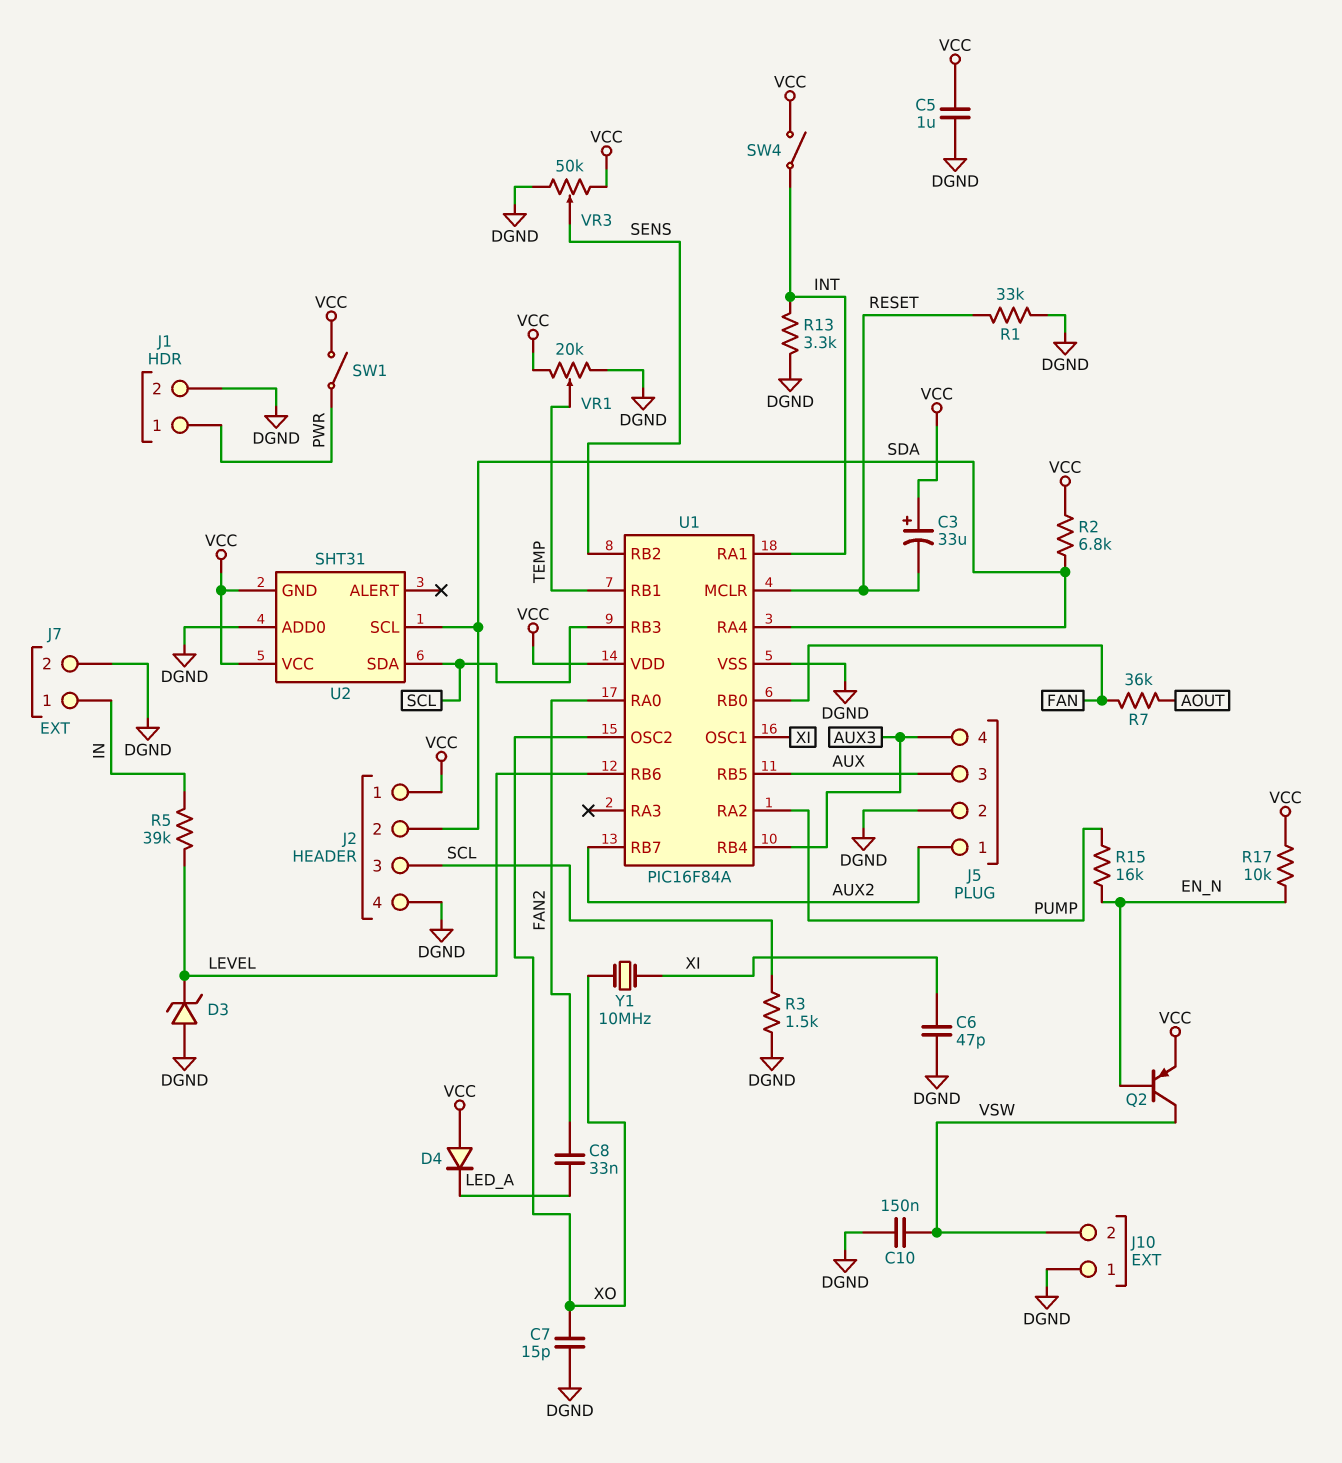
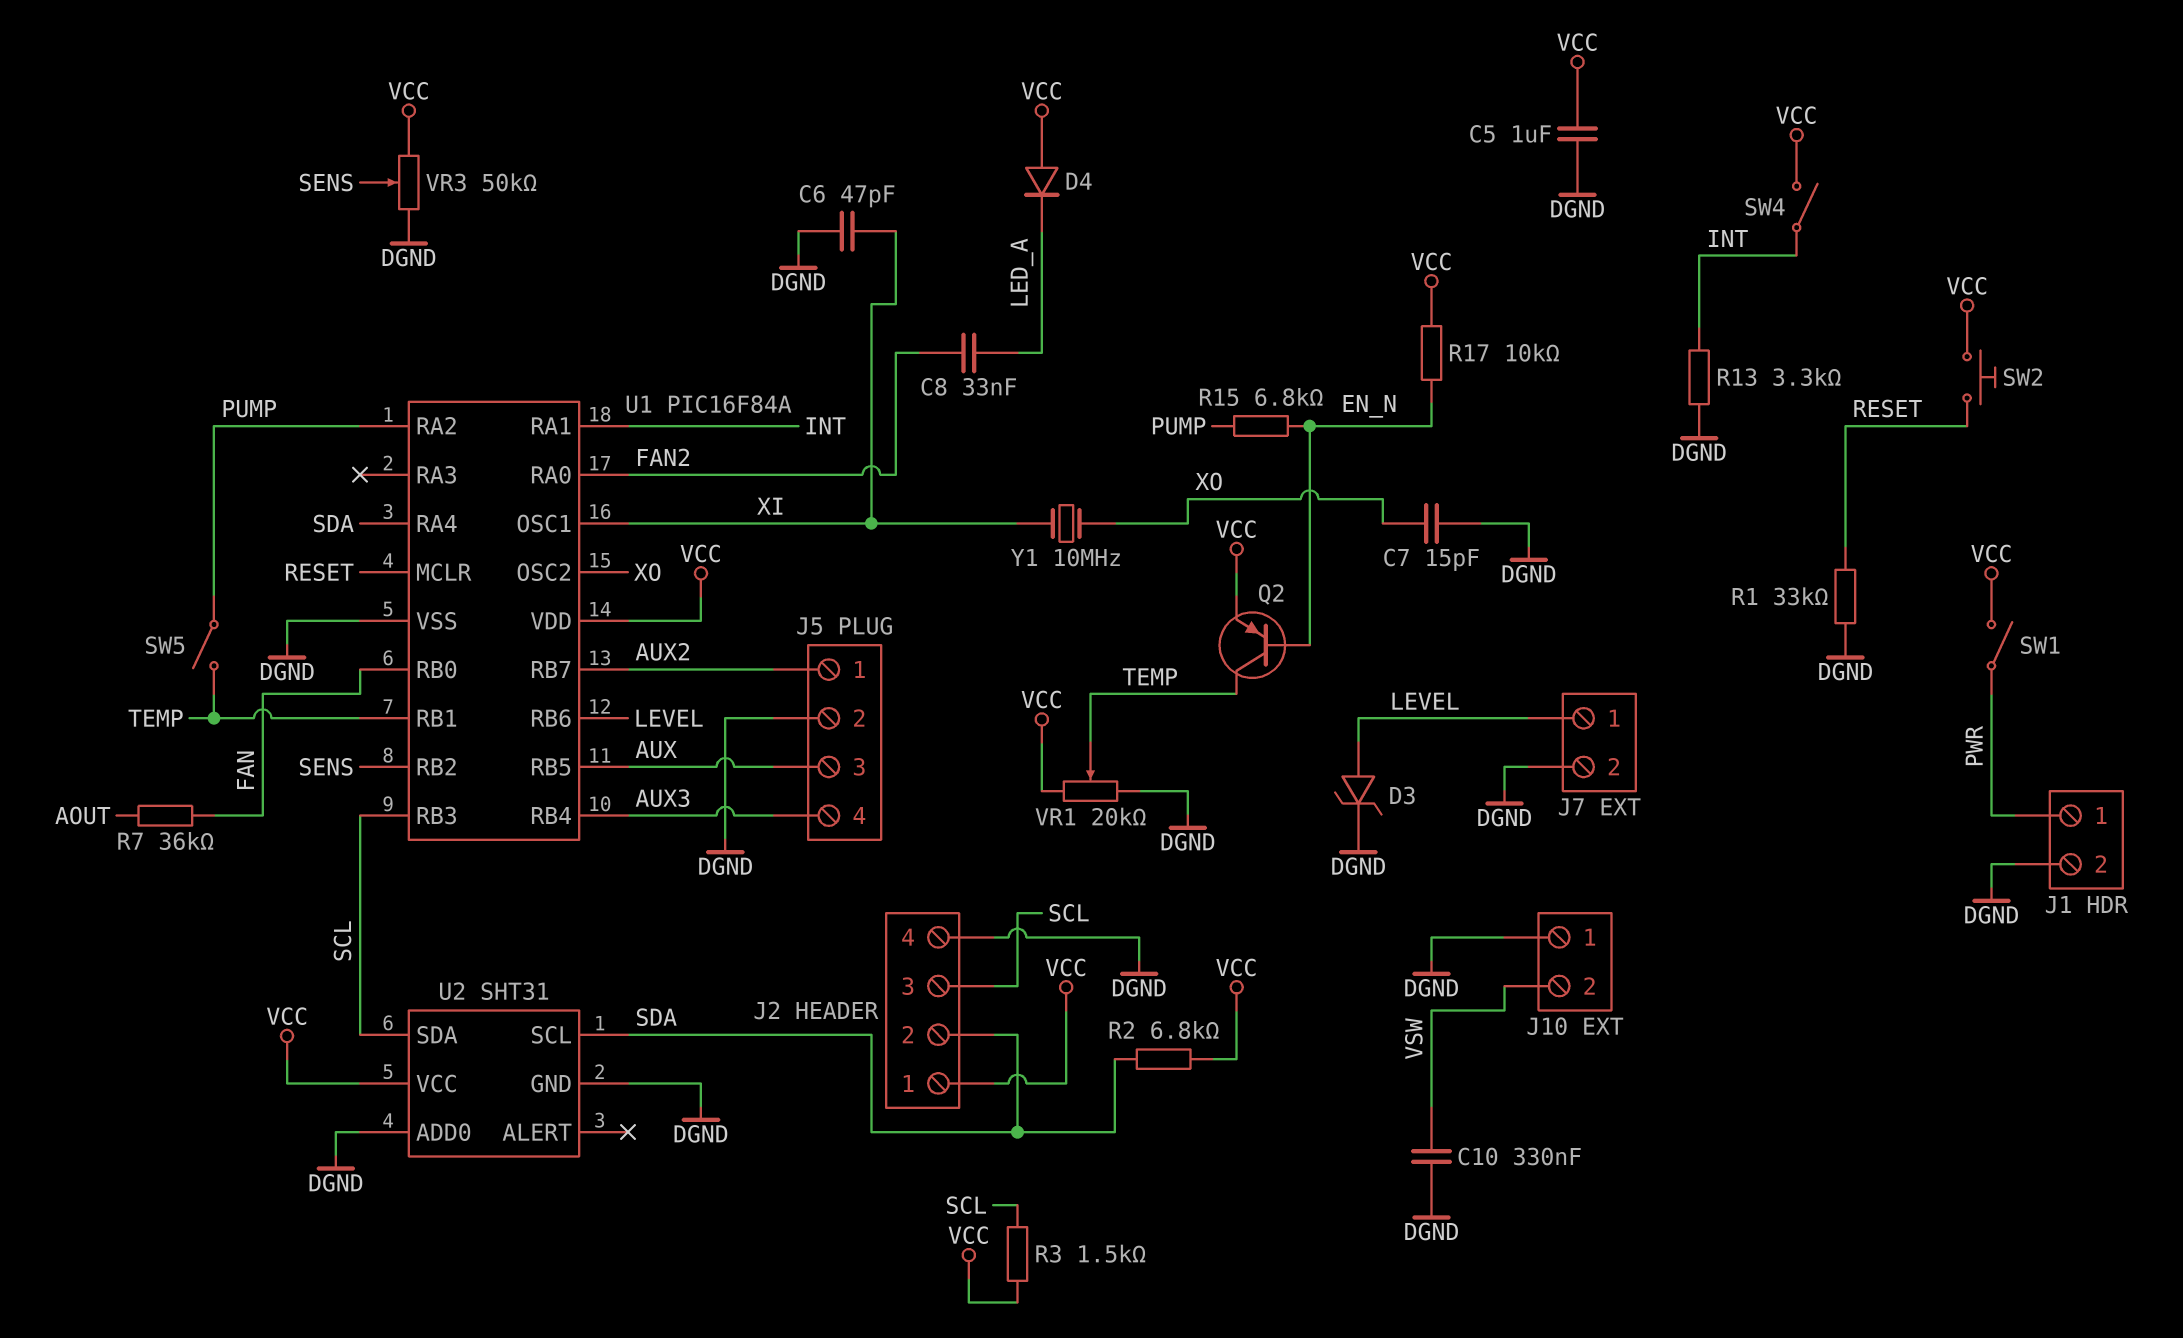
C3: 33uF (plus VCC, minus RESET) -> none
C10: 150nF (DGND, VSW) -> 330nF (DGND, VSW)
D3: zener (A DGND, K LEVEL) -> zener (A LEVEL, K DGND)
J7 pin 1: IN -> LEVEL
Q2: PNP (B EN_N, C VSW, E VCC) -> PNP (B EN_N, C TEMP, E VCC)
R3: 1.5k (DGND, SCL) -> 1.5k (SCL, VCC)
R5: 39k (IN, LEVEL) -> none
R15: 16k (EN_N, PUMP) -> 6.8k (EN_N, PUMP)
SW2: none -> button (RESET, VCC)
SW5: none -> switch (PUMP, TEMP)
U2 pin GND: VCC -> DGND

